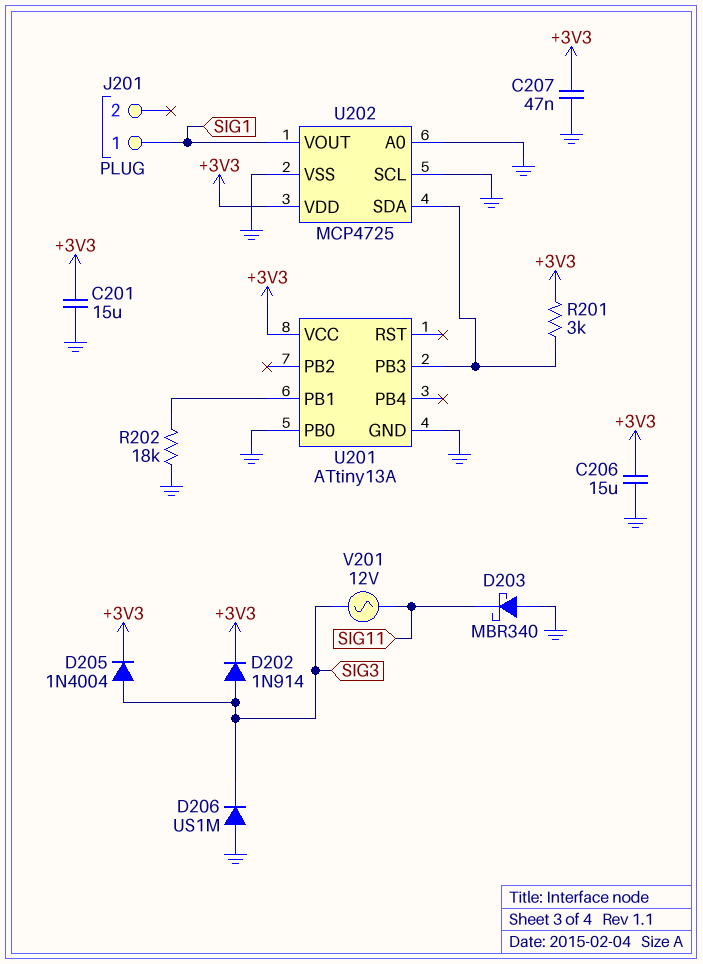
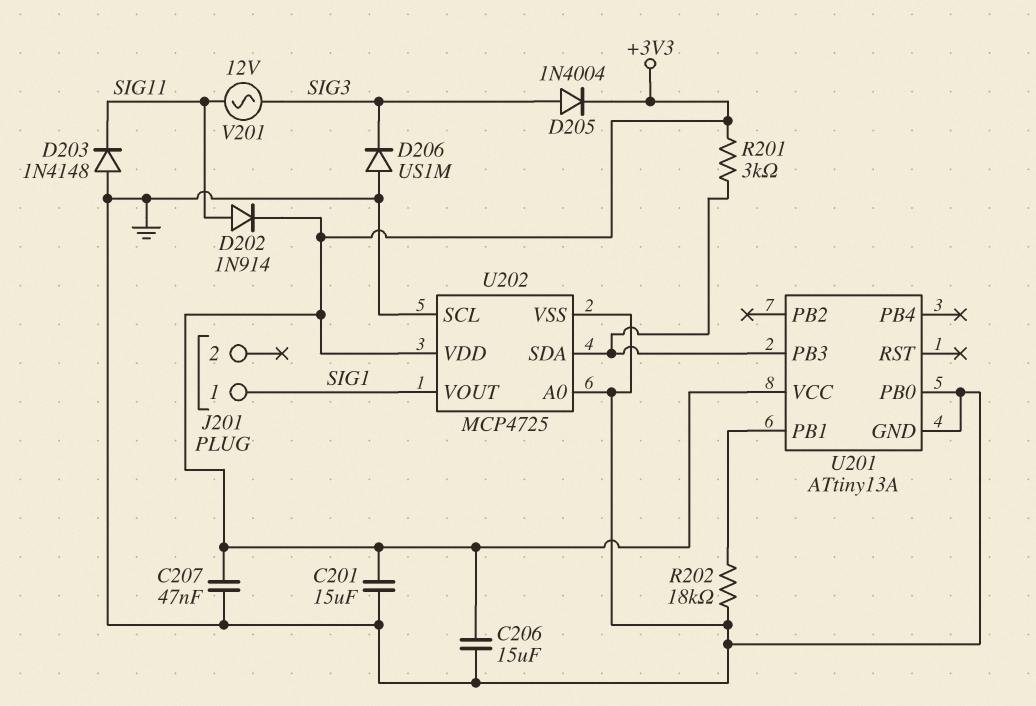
D202: diode 1N914 (A SIG3, K +3V3) -> diode 1N914 (A SIG11, K +3V3)
D203: schottky MBR340 (A GND, K SIG11) -> diode 1N4148 (A GND, K SIG11)

